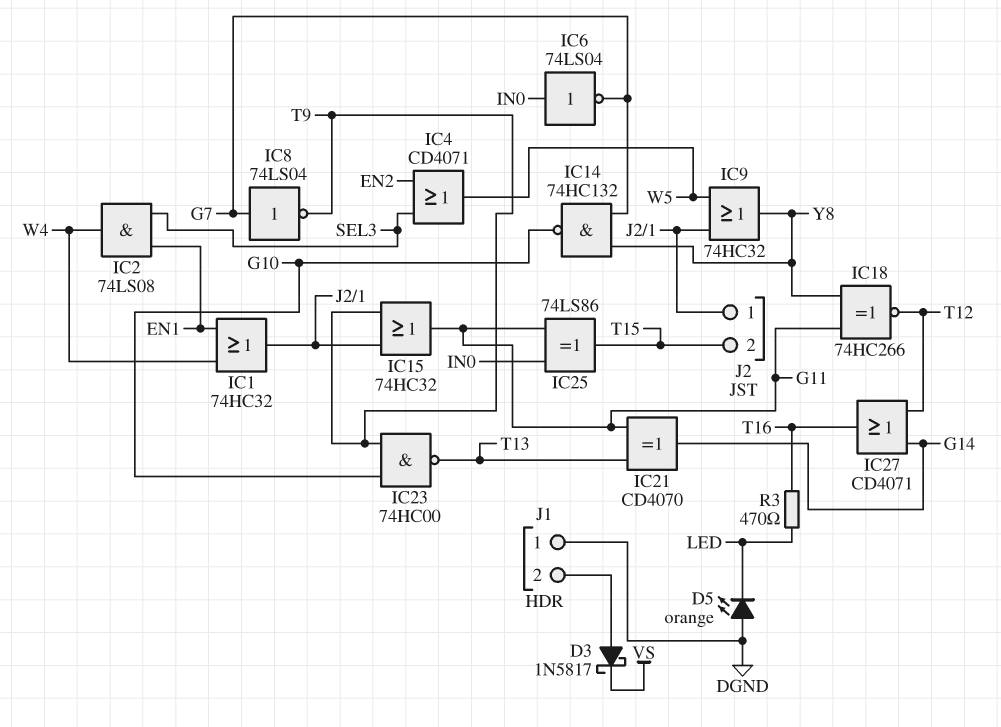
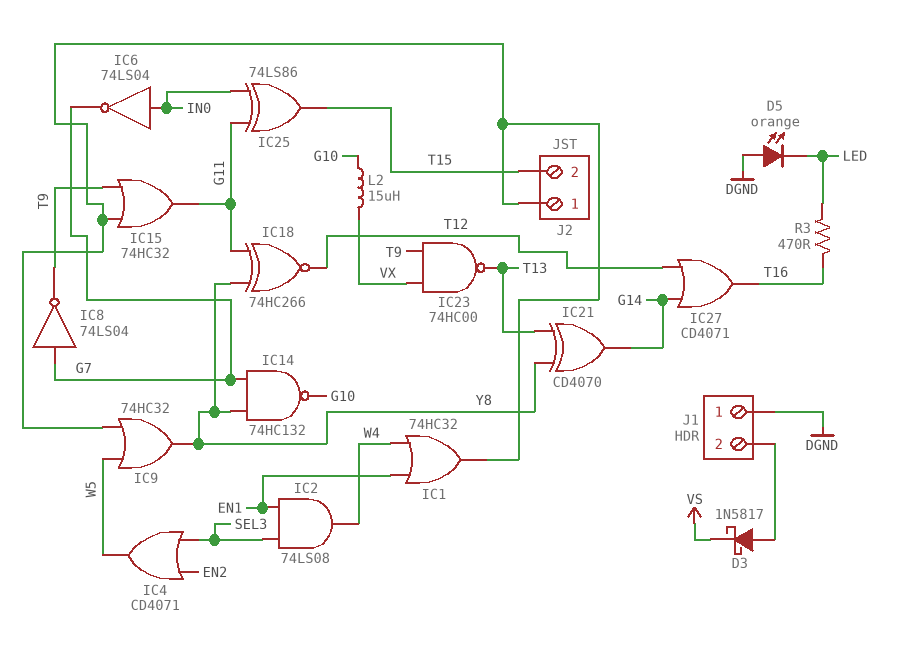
IC21: XOR CD4070 (in G11, in T13, out G14) -> XOR CD4070 (in T13, in Y8, out G14)
IC23: NAND 74HC00 (in G10, in T9, out T13) -> NAND 74HC00 (in T9, in VX, out T13)
L2: none -> 15uH (G10, VX)

